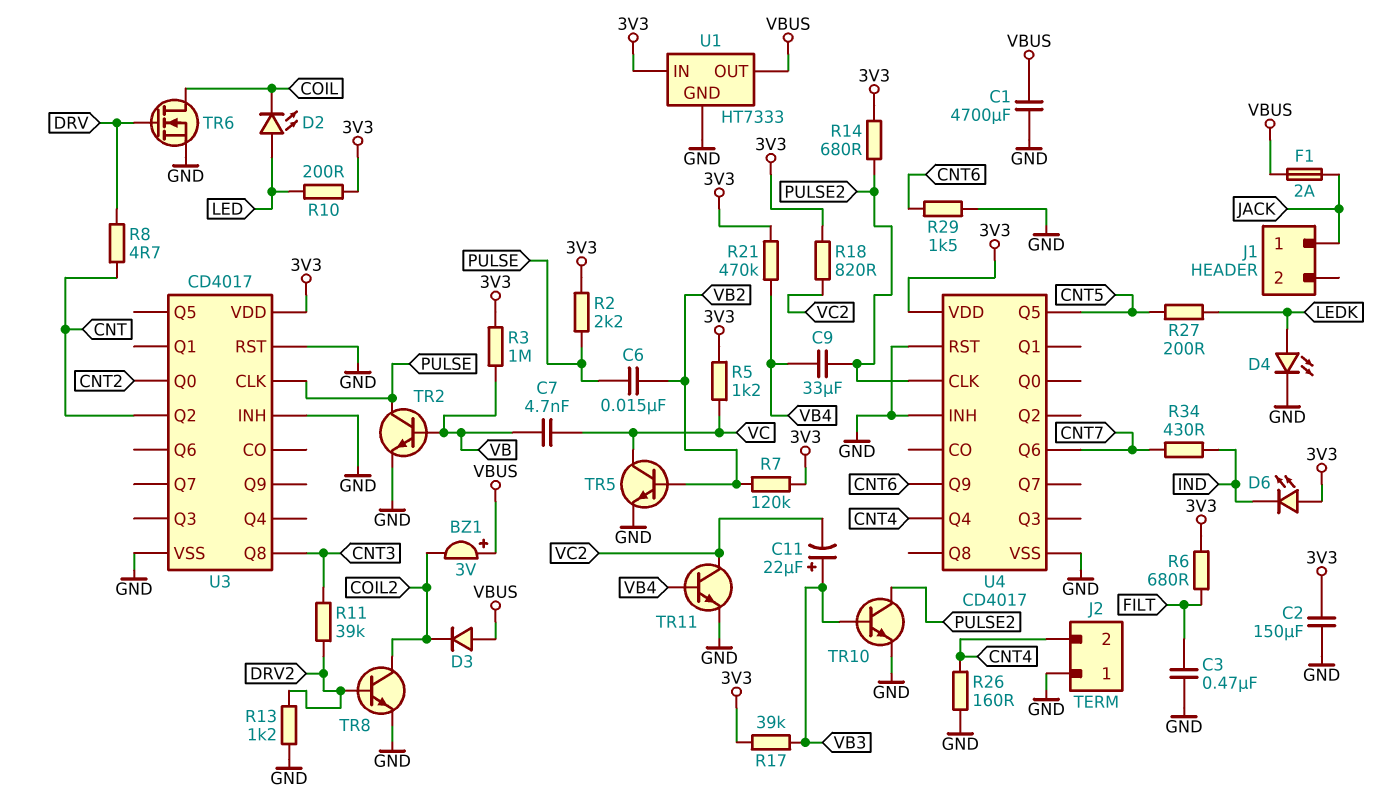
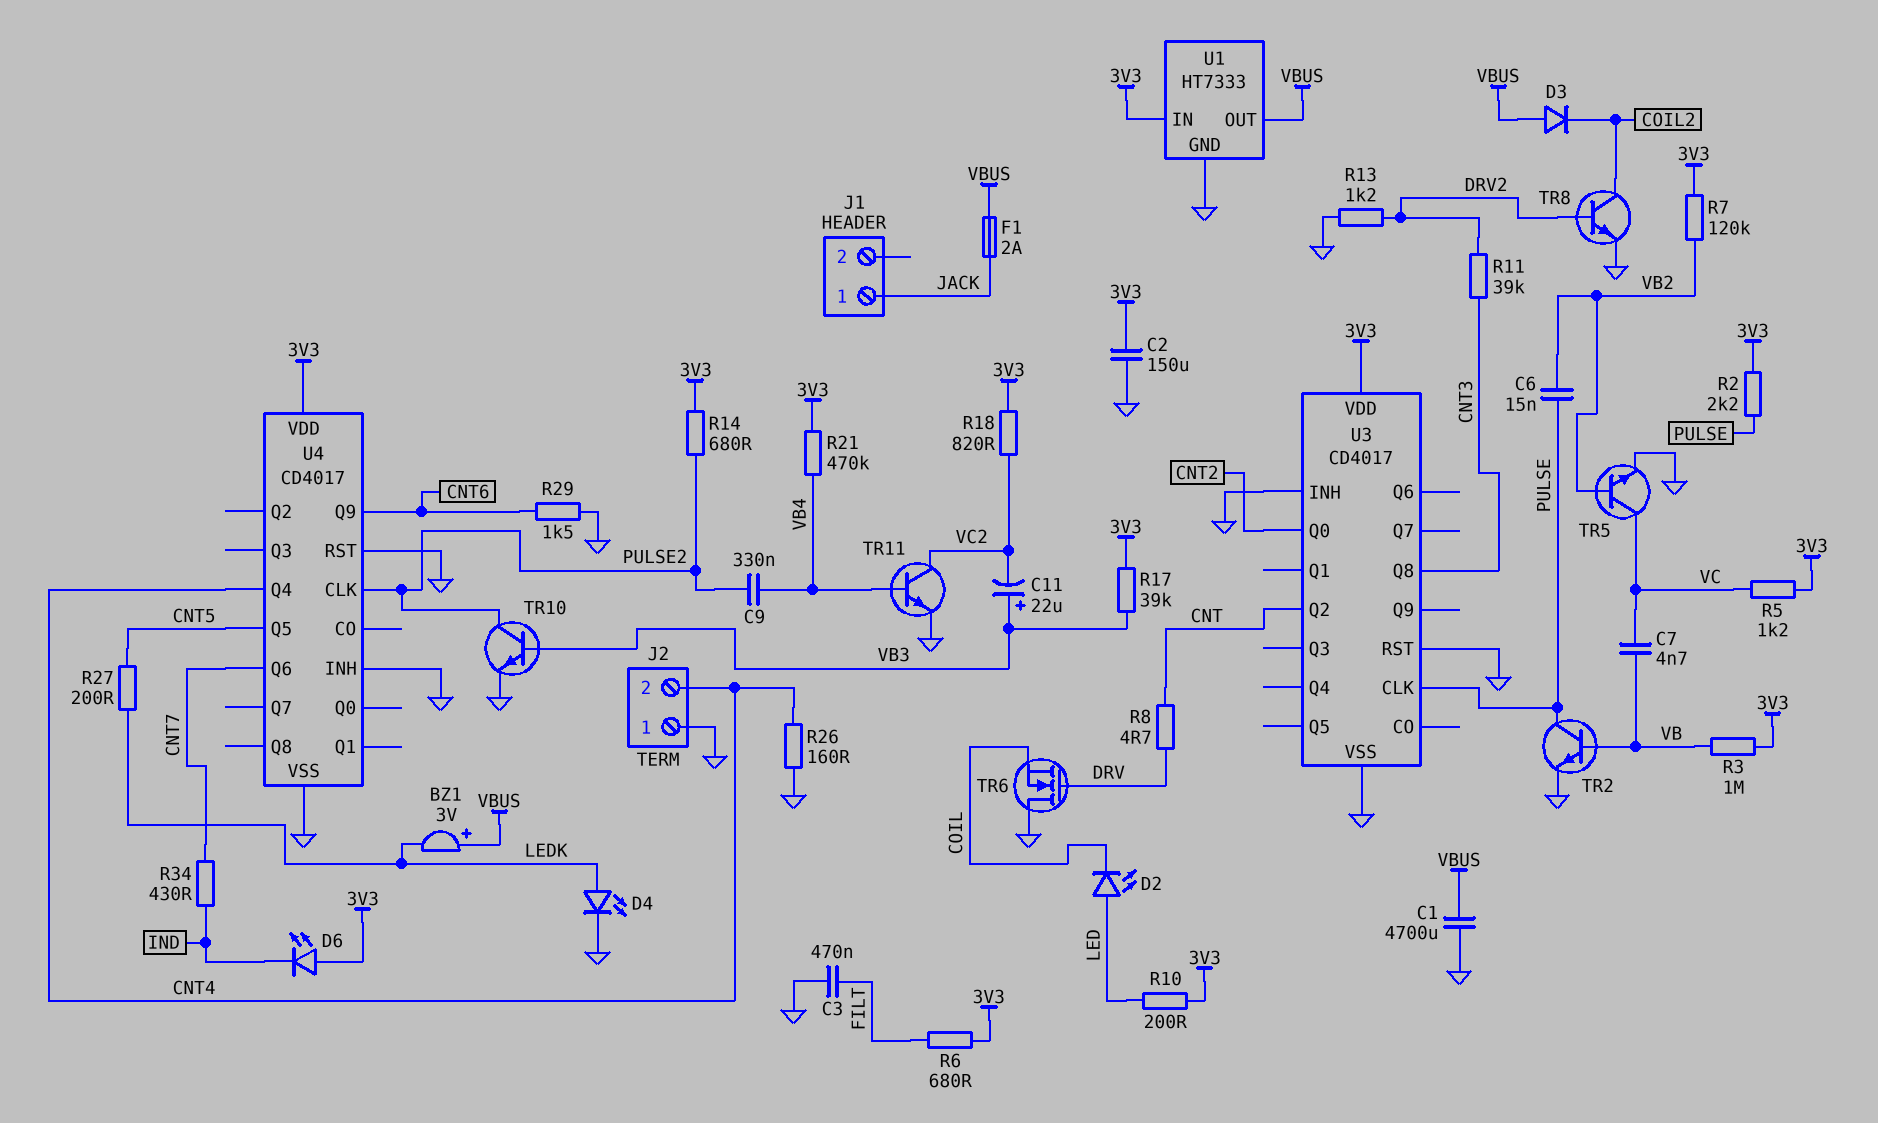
BZ1: buzzer 3V (plus VBUS, minus COIL2) -> buzzer 3V (plus VBUS, minus LEDK)
C9: 33uF (PULSE2, VB4) -> 330nF (PULSE2, VB4)
TR6: NMOS (G DRV, D COIL, S GND) -> NMOS (G DRV, D GND, S COIL)

